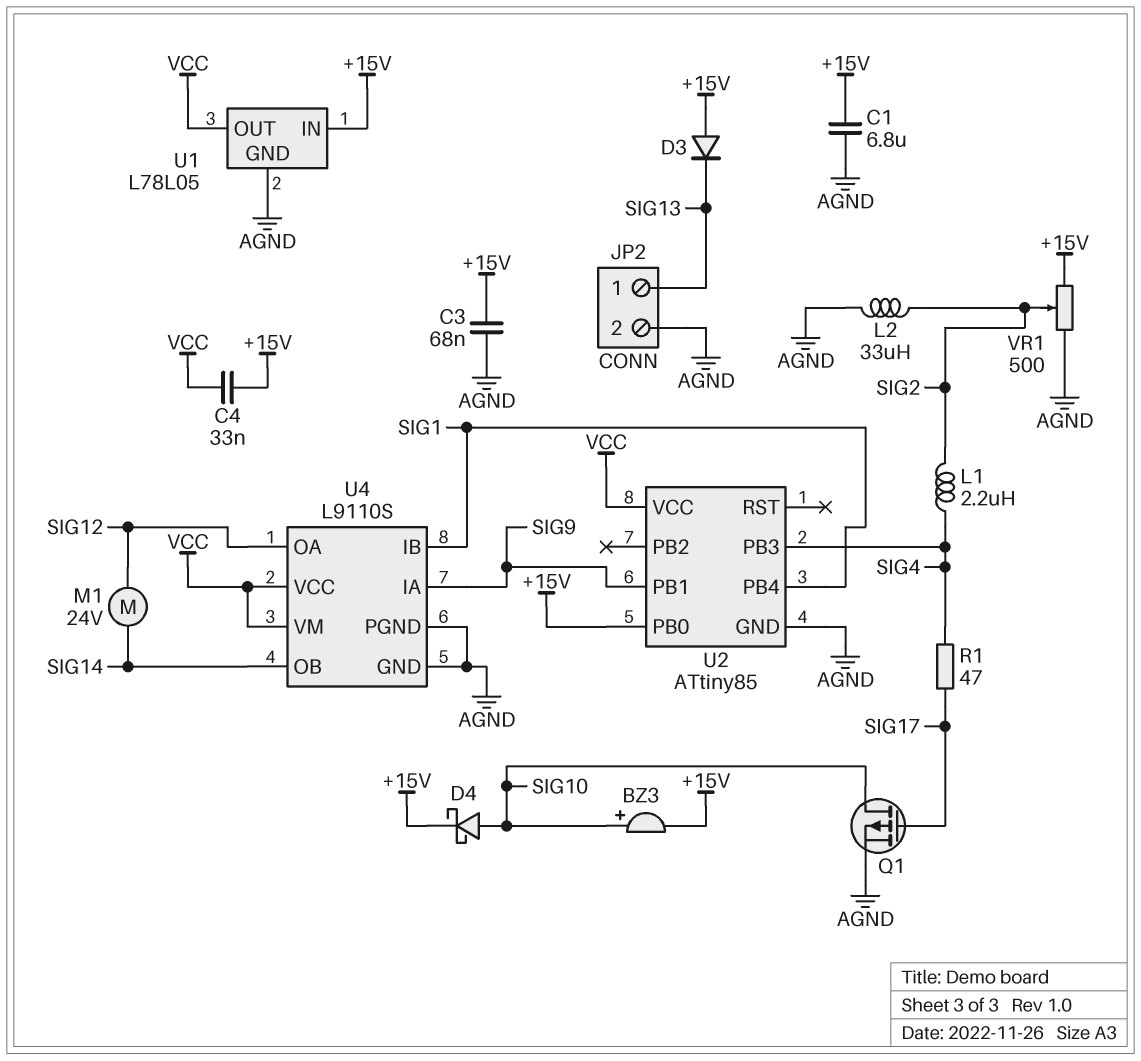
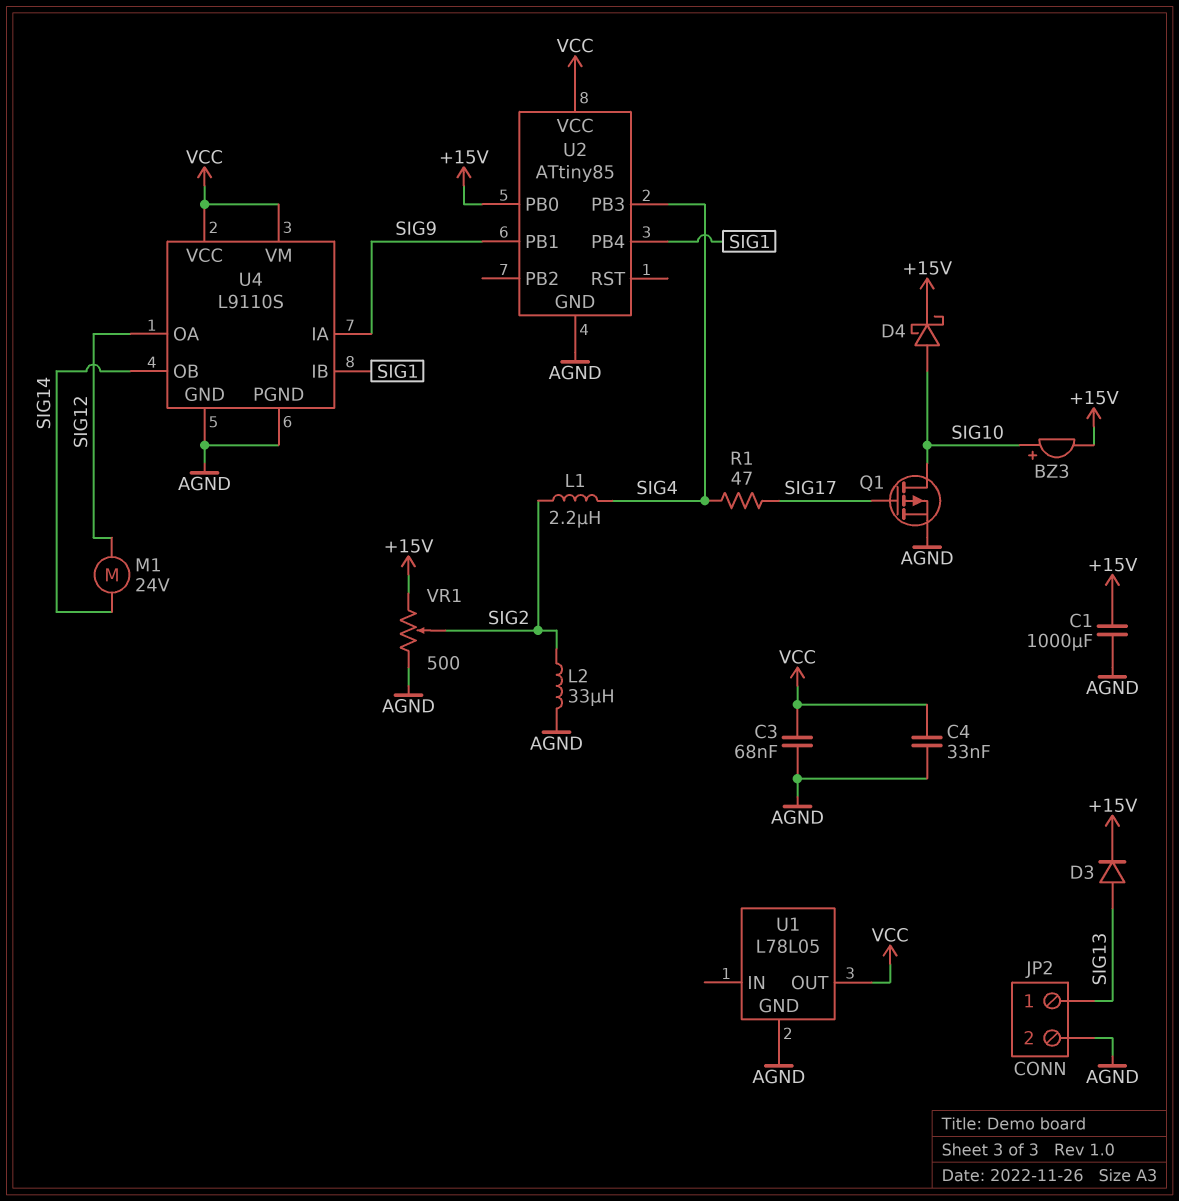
C1: 6.8uF (+15V, AGND) -> 1000uF (+15V, AGND)
C3: 68nF (+15V, AGND) -> 68nF (AGND, VCC)
C4: 33nF (+15V, VCC) -> 33nF (AGND, VCC)
D3: diode (A +15V, K SIG13) -> diode (A SIG13, K +15V)
U1 pin IN: +15V -> none

